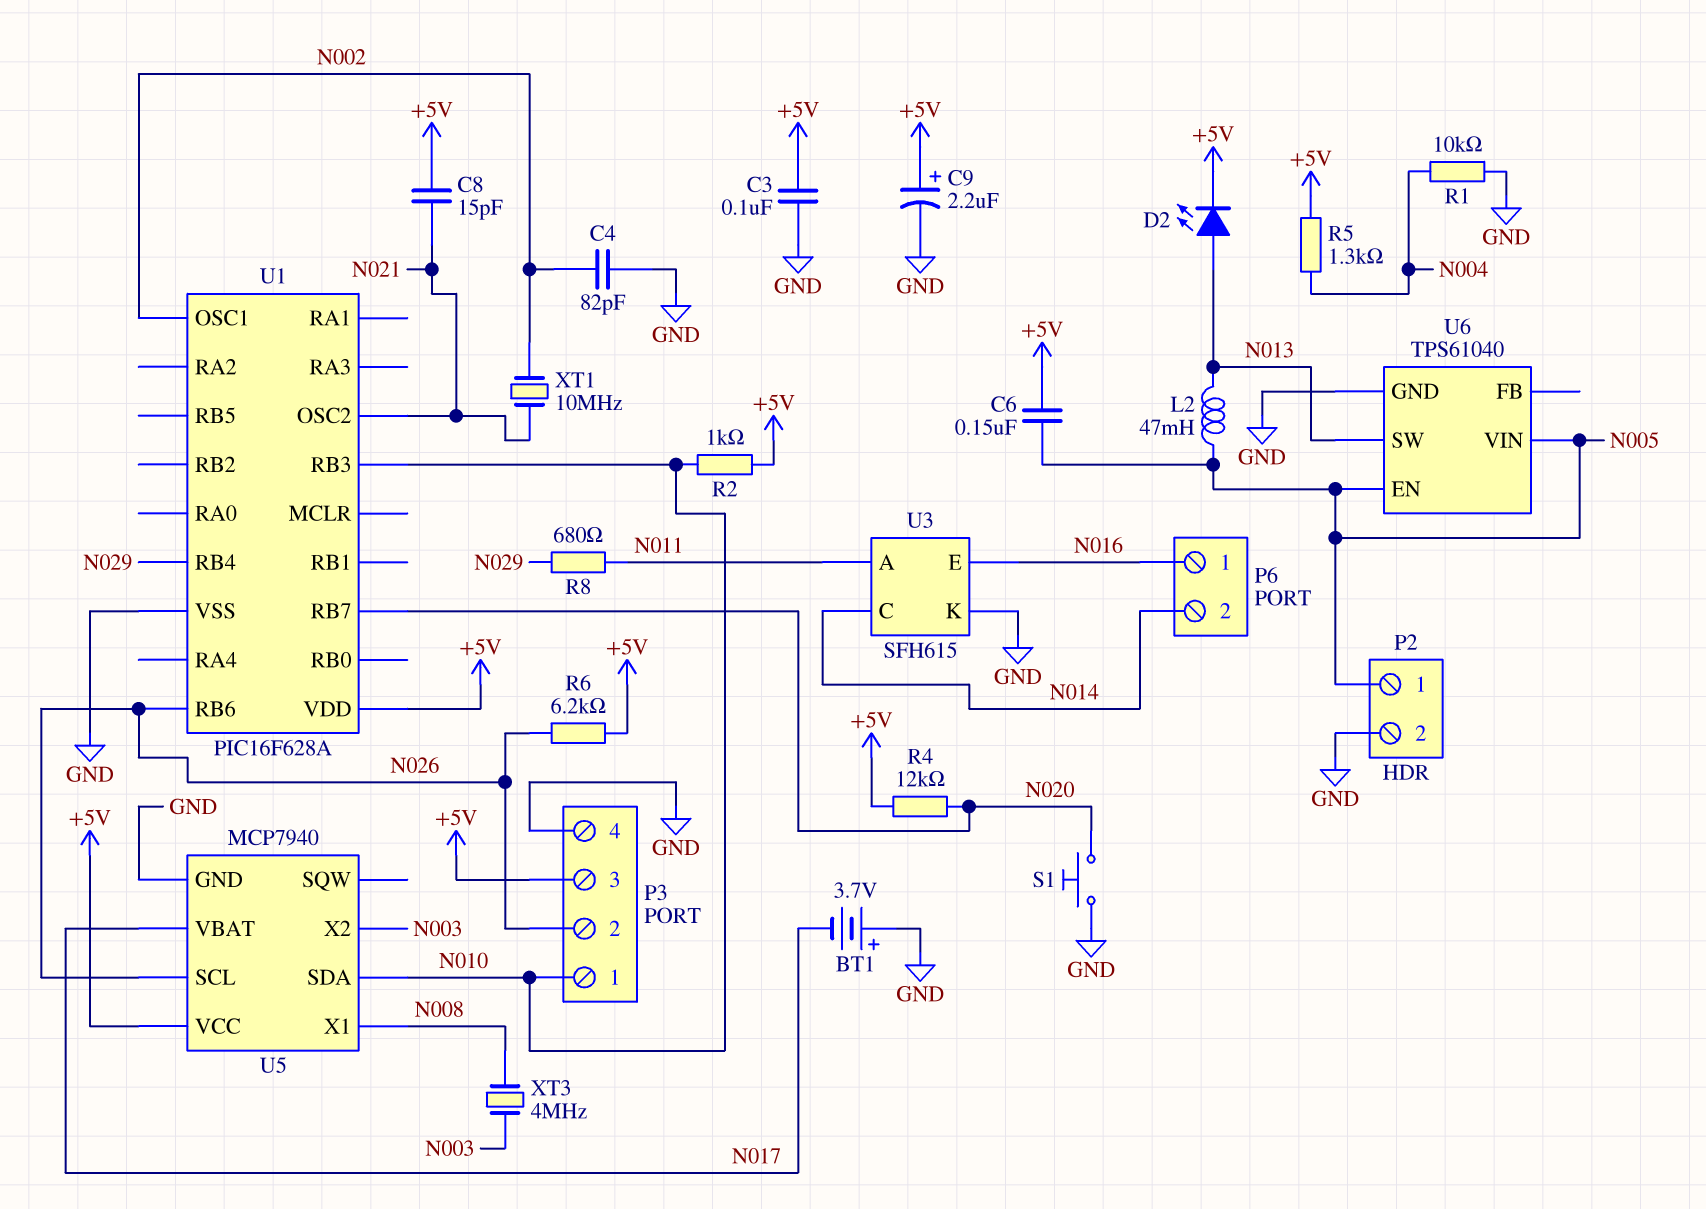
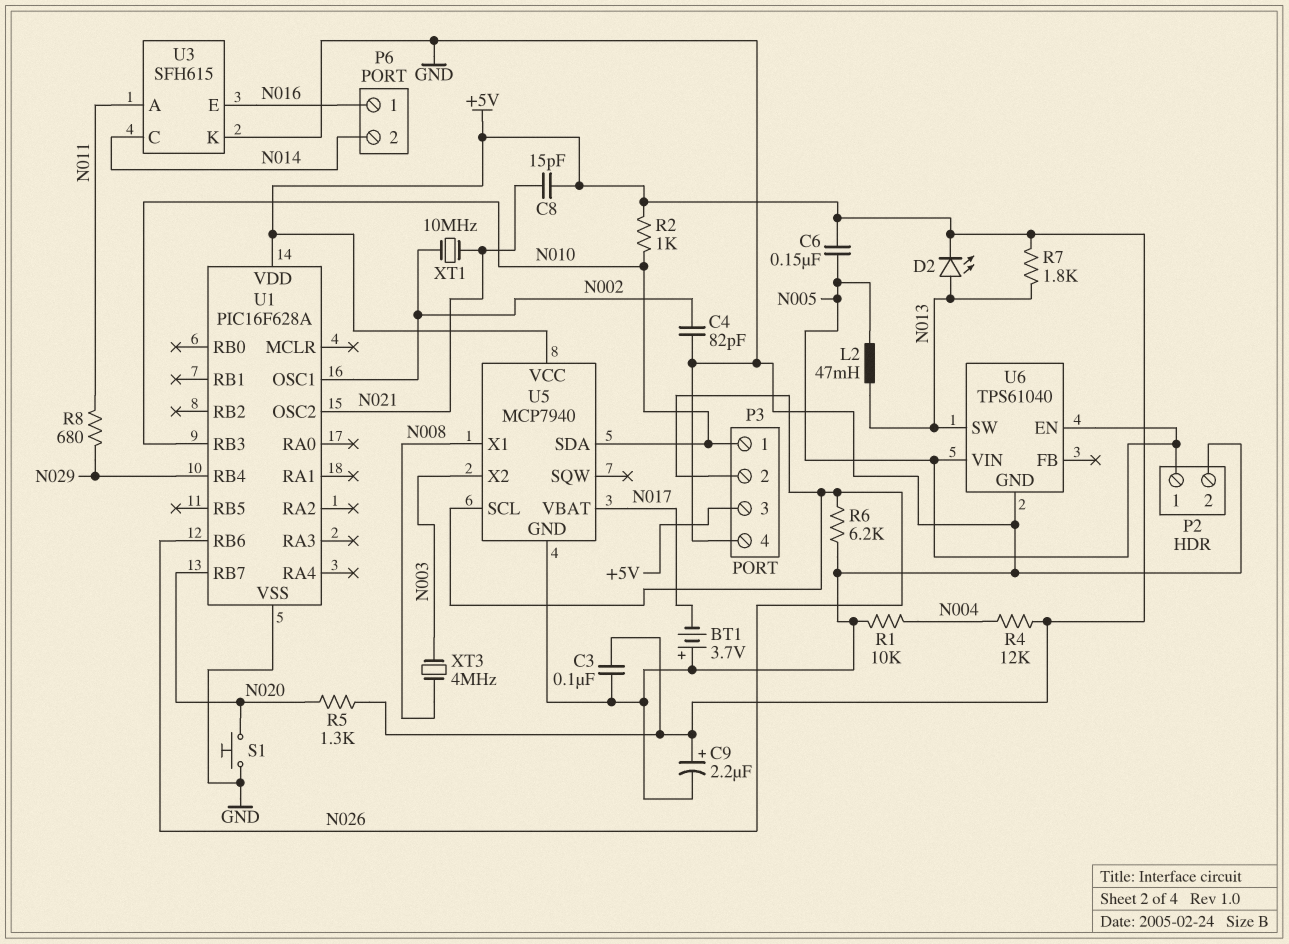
R4: 12k (+5V, N020) -> 12k (+5V, N004)
R5: 1.3k (+5V, N004) -> 1.3k (+5V, N020)
R6: 6.2k (+5V, N026) -> 6.2k (GND, N026)
R7: none -> 1.8k (+5V, N013)

